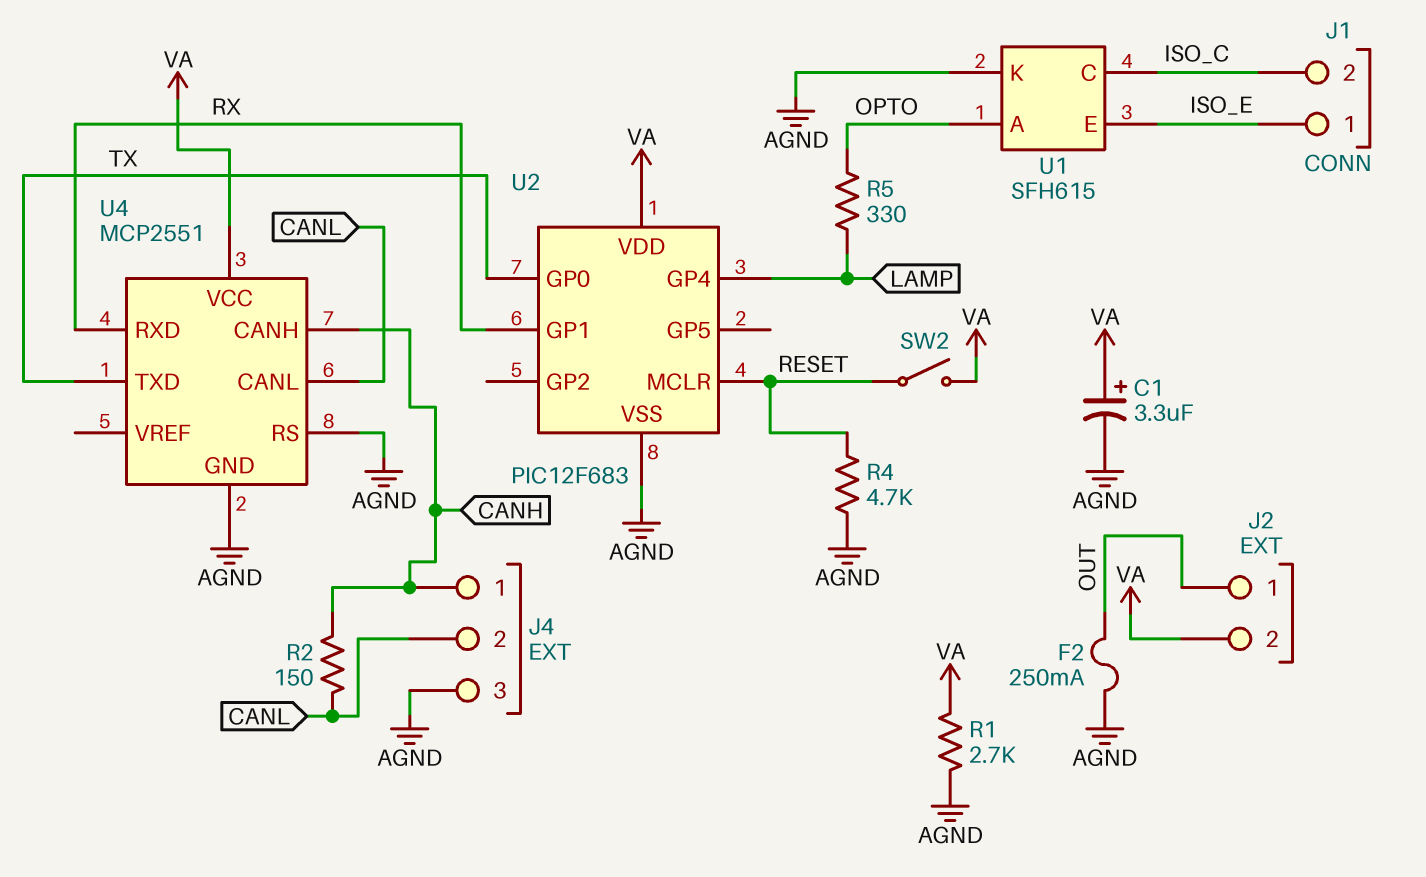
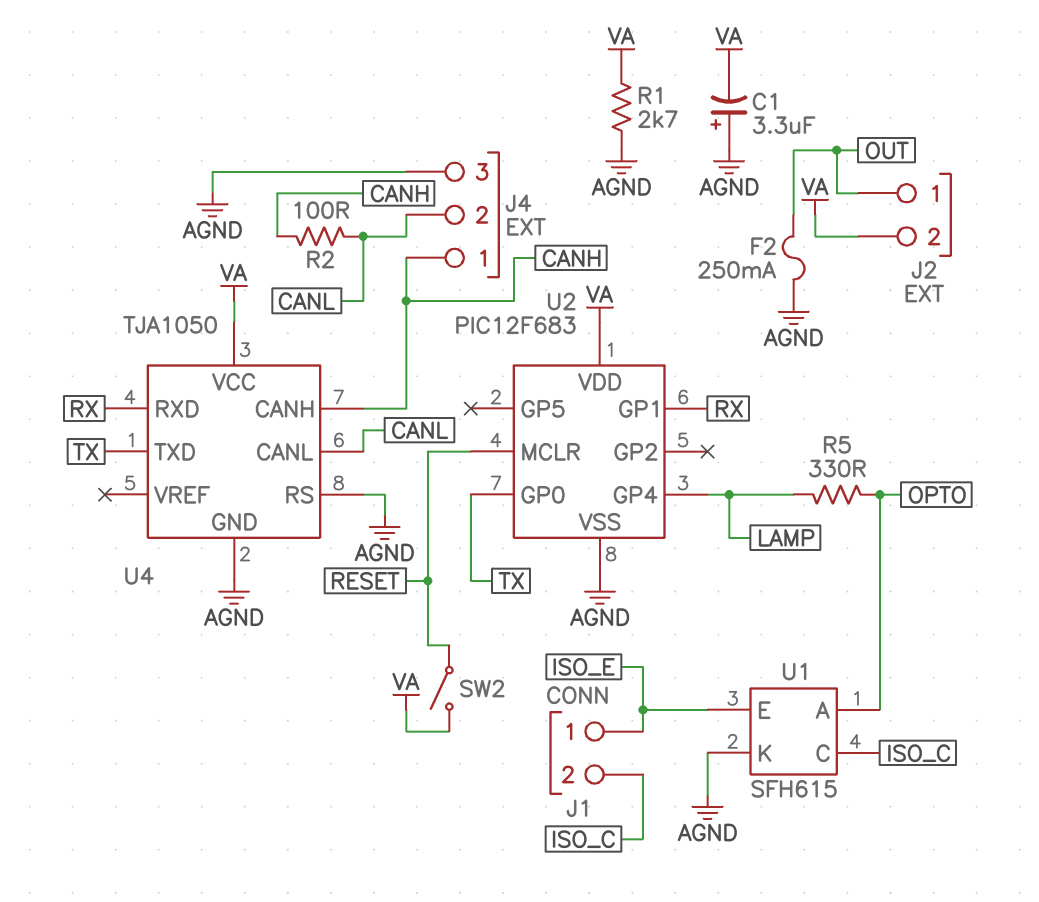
C1: 3.3uF (plus VA, minus AGND) -> 3.3uF (plus AGND, minus VA)
R2: 150 (CANH, CANL) -> 100 (CANH, CANL)
R4: 4.7k (AGND, RESET) -> none
U4: MCP2551 -> TJA1050

